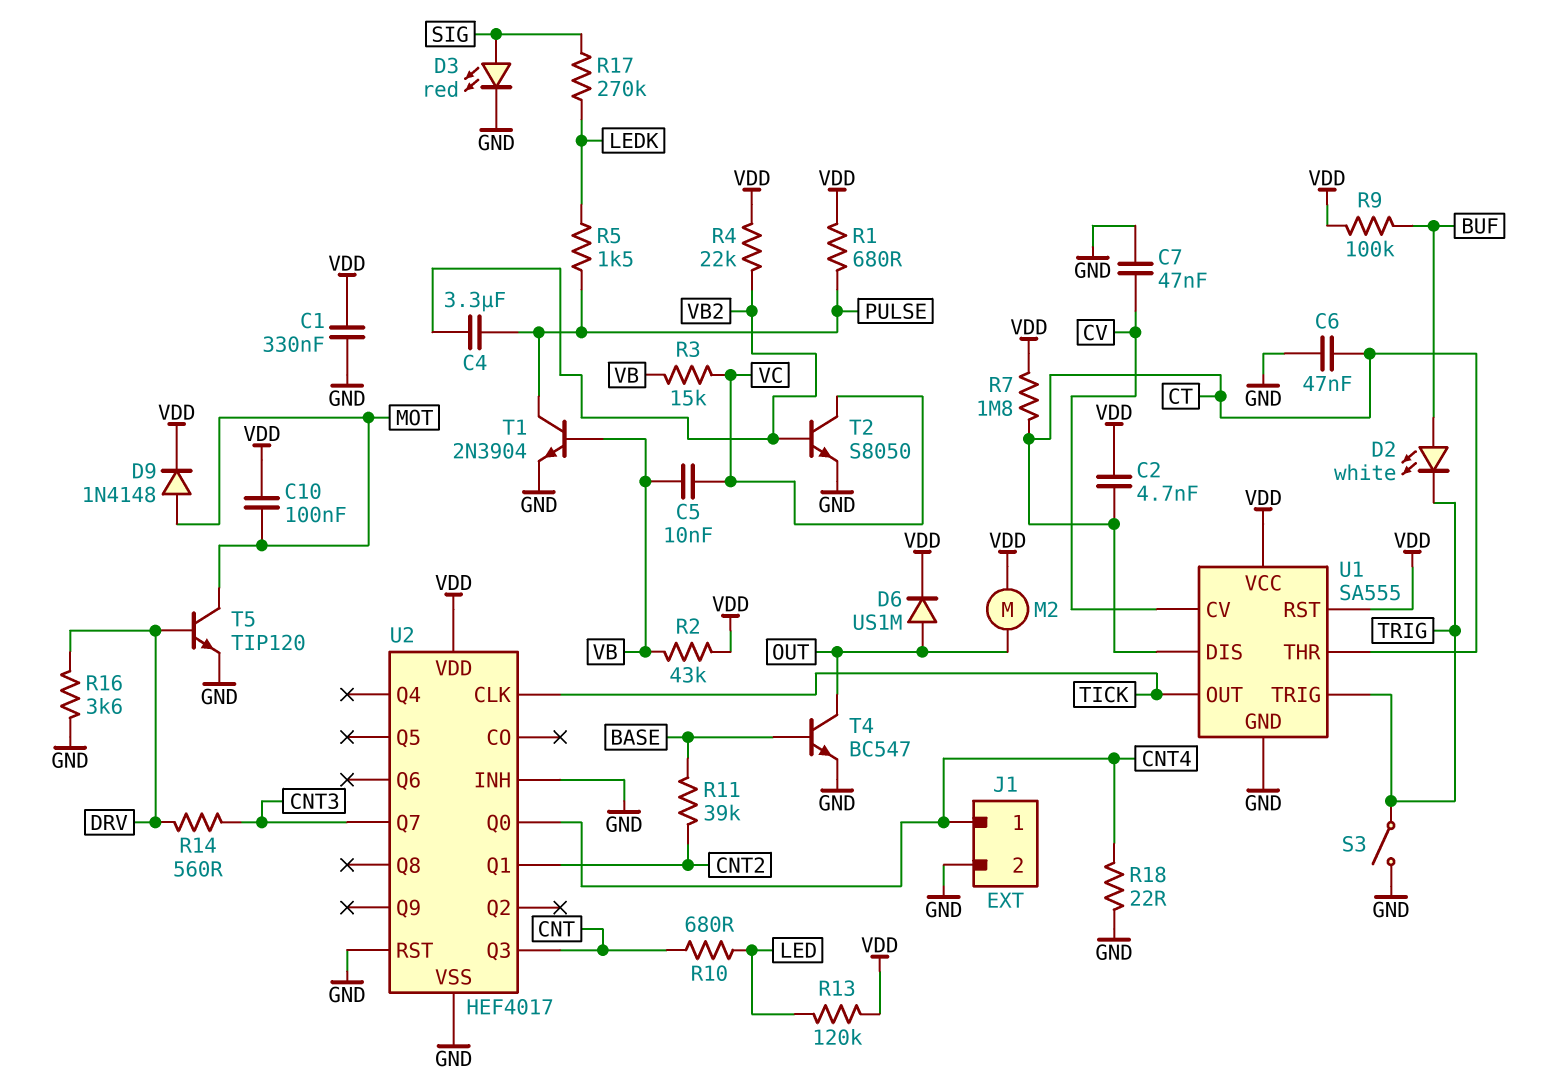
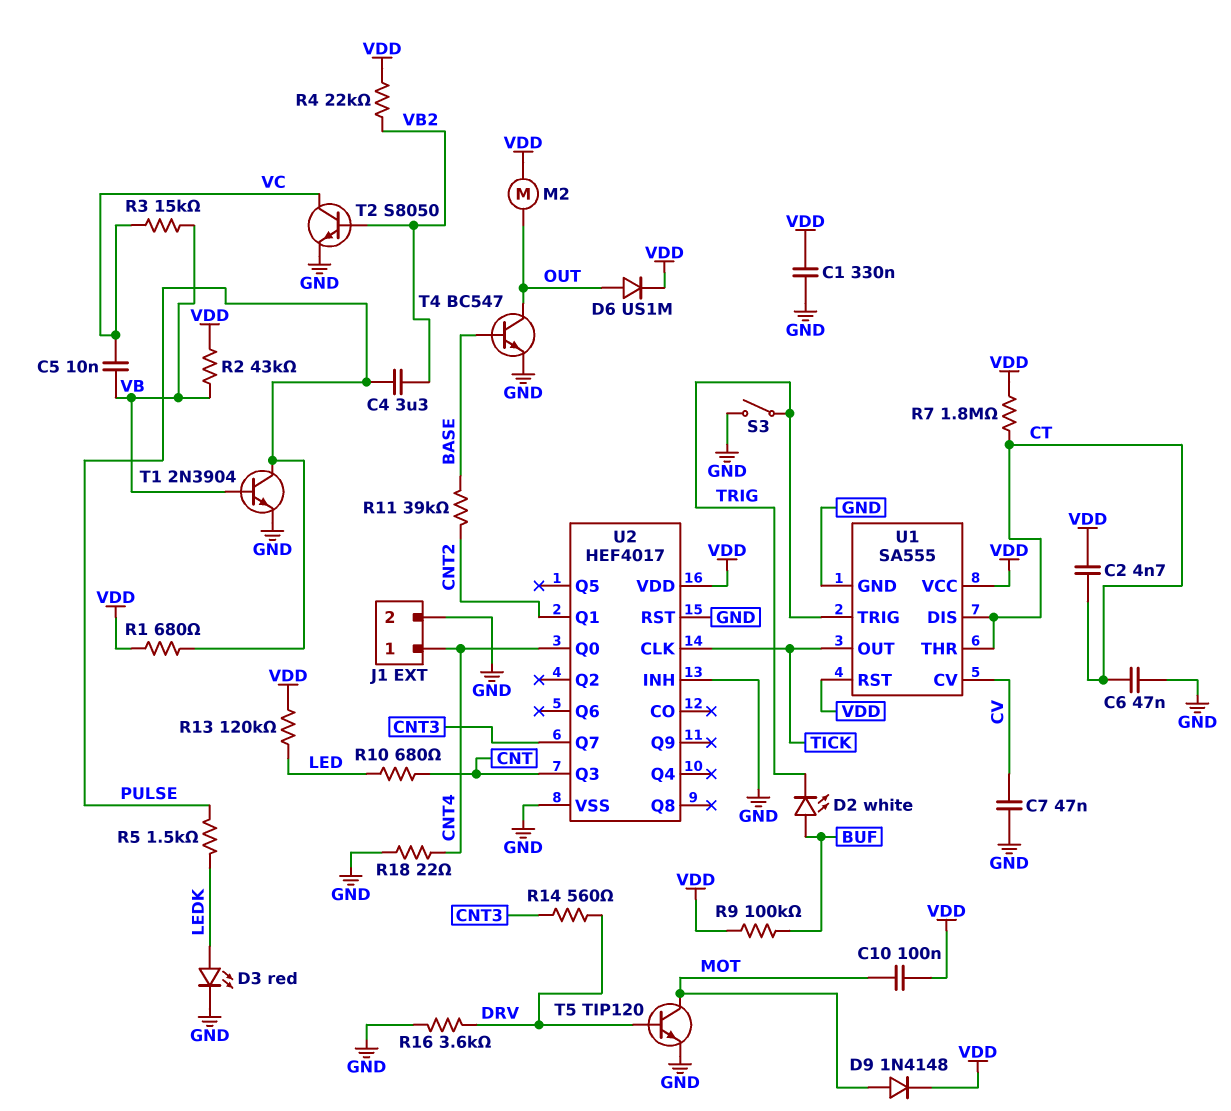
D3: LED red (A SIG, K GND) -> LED red (A LEDK, K GND)
R17: 270k (LEDK, SIG) -> none

